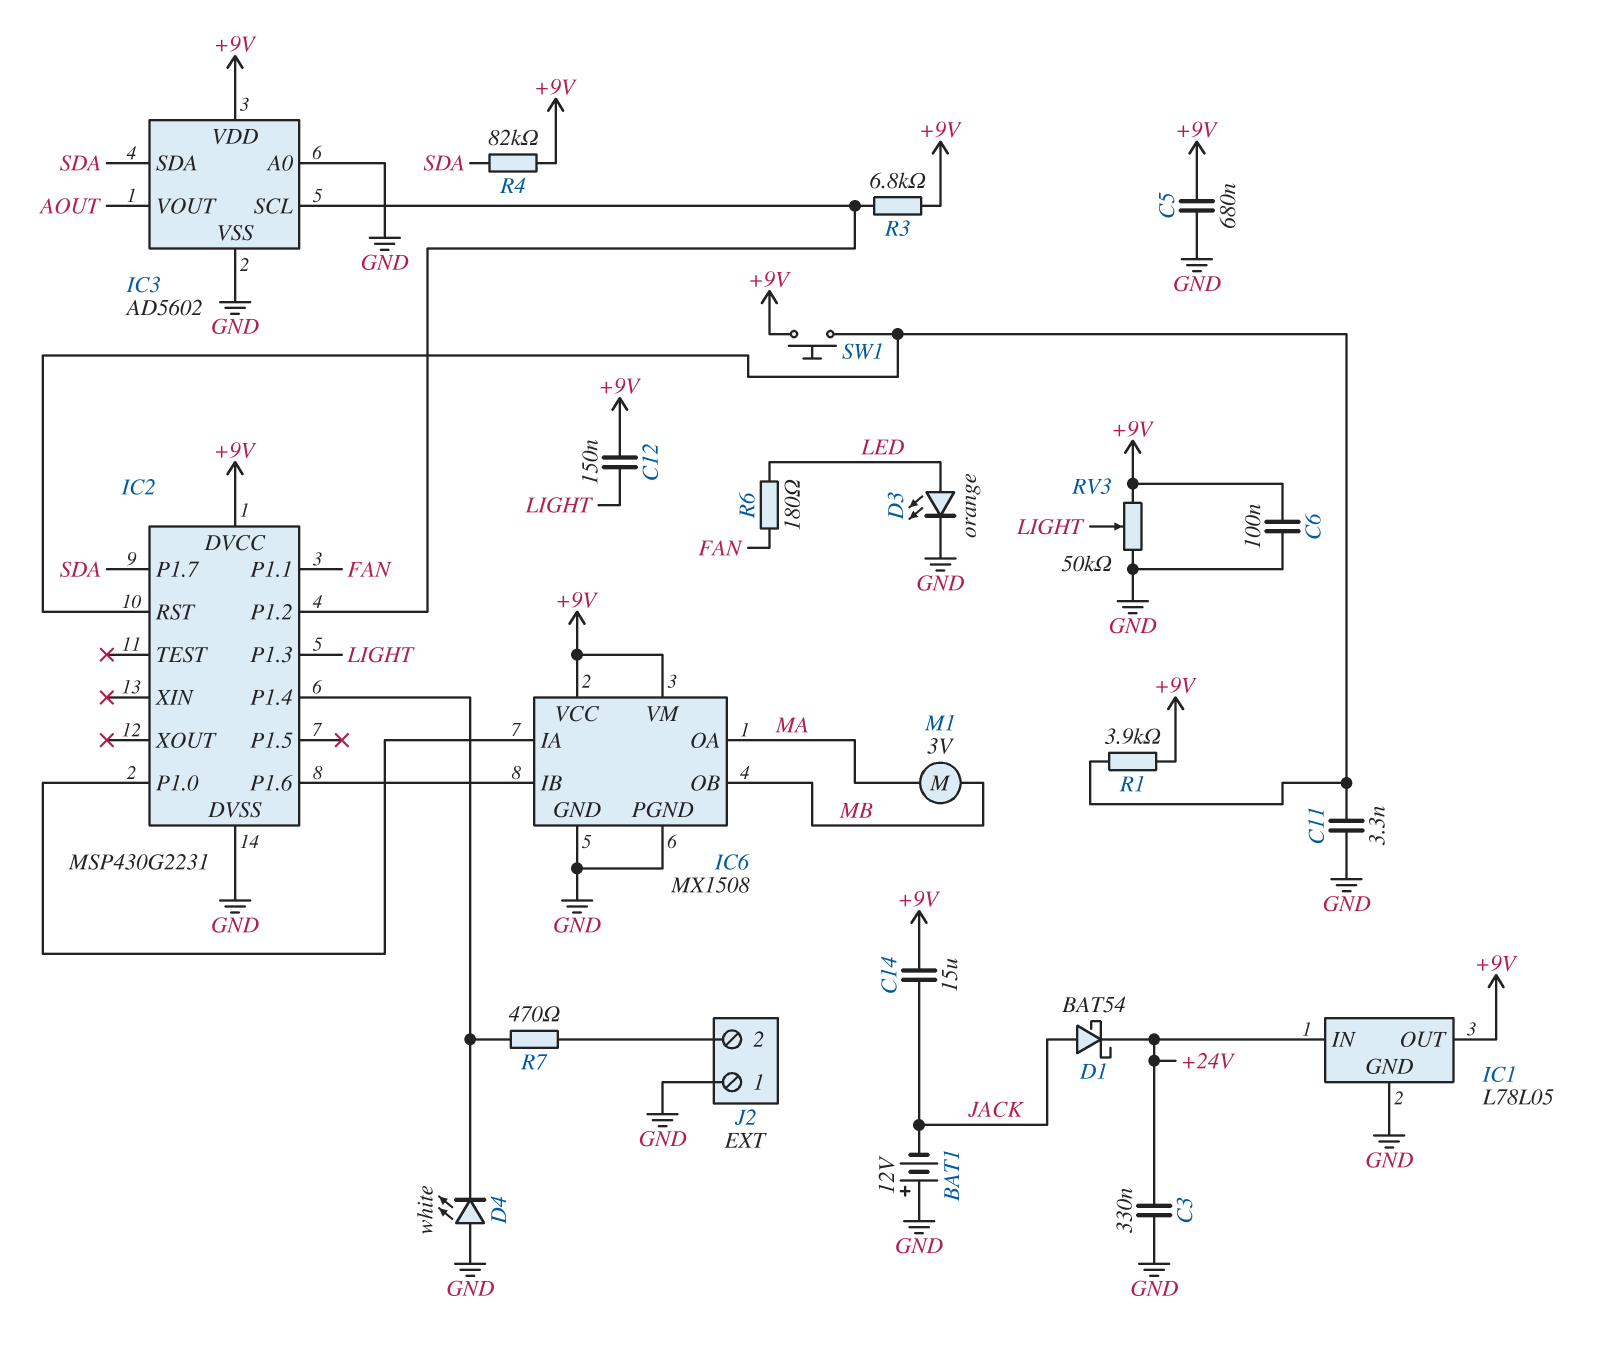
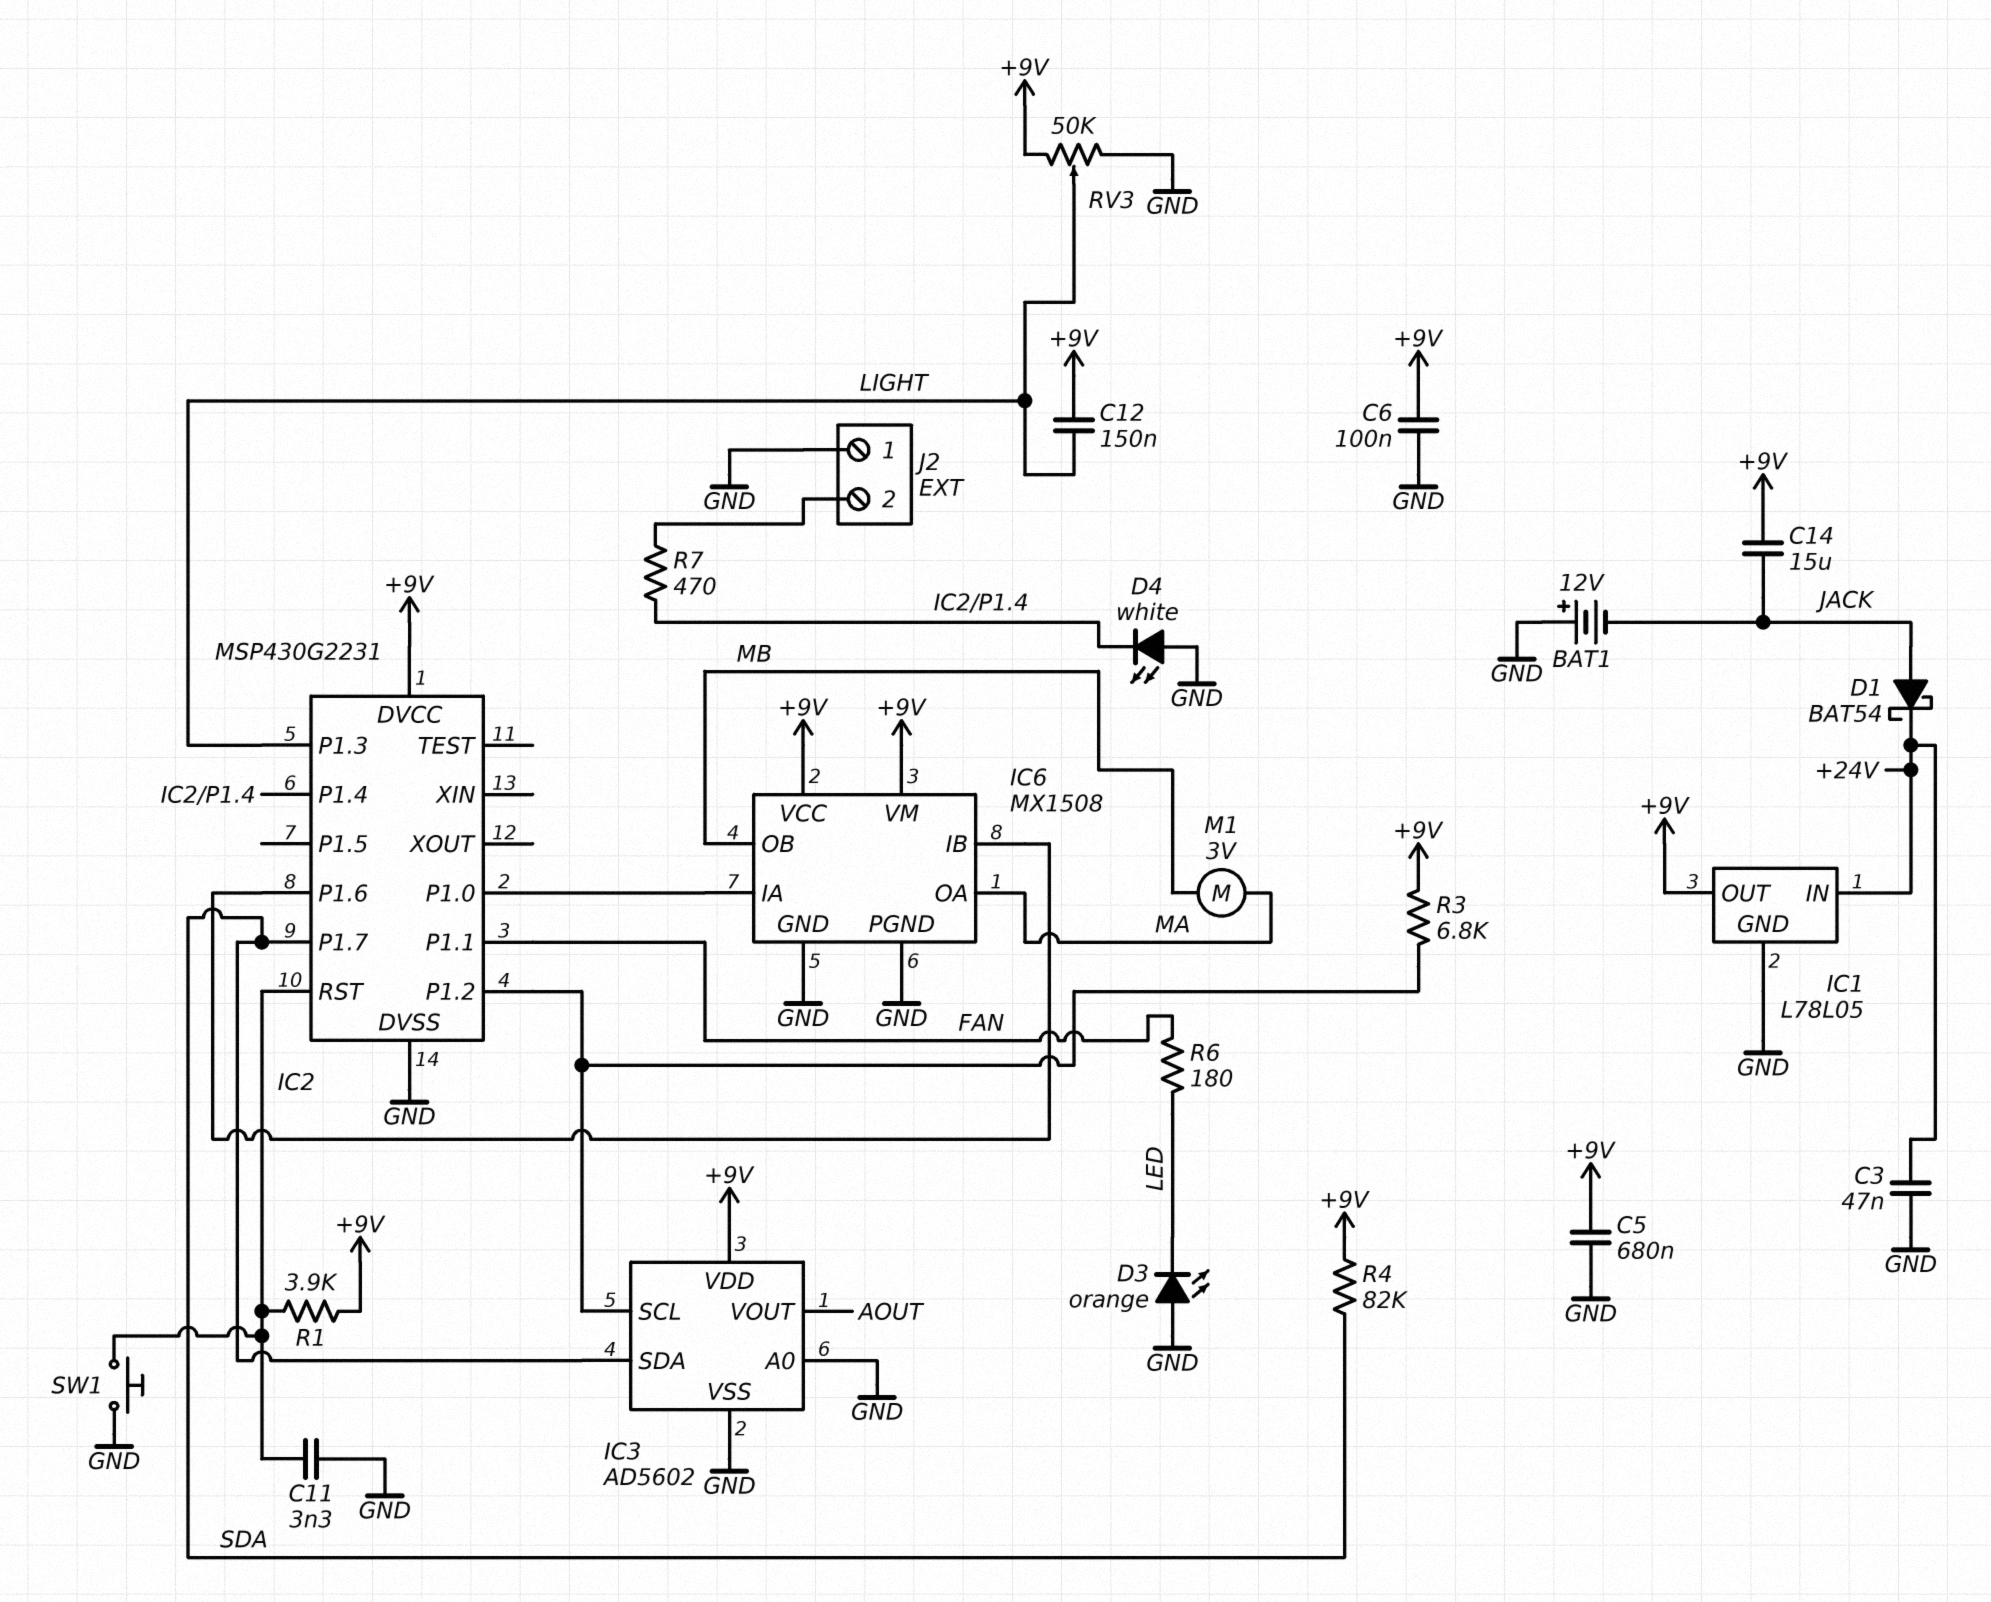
C3: 330nF (+24V, GND) -> 47nF (+24V, GND)
D3: LED orange (A LED, K GND) -> LED orange (A GND, K LED)
SW1: button (+9V, IC2/RST) -> button (GND, IC2/RST)

